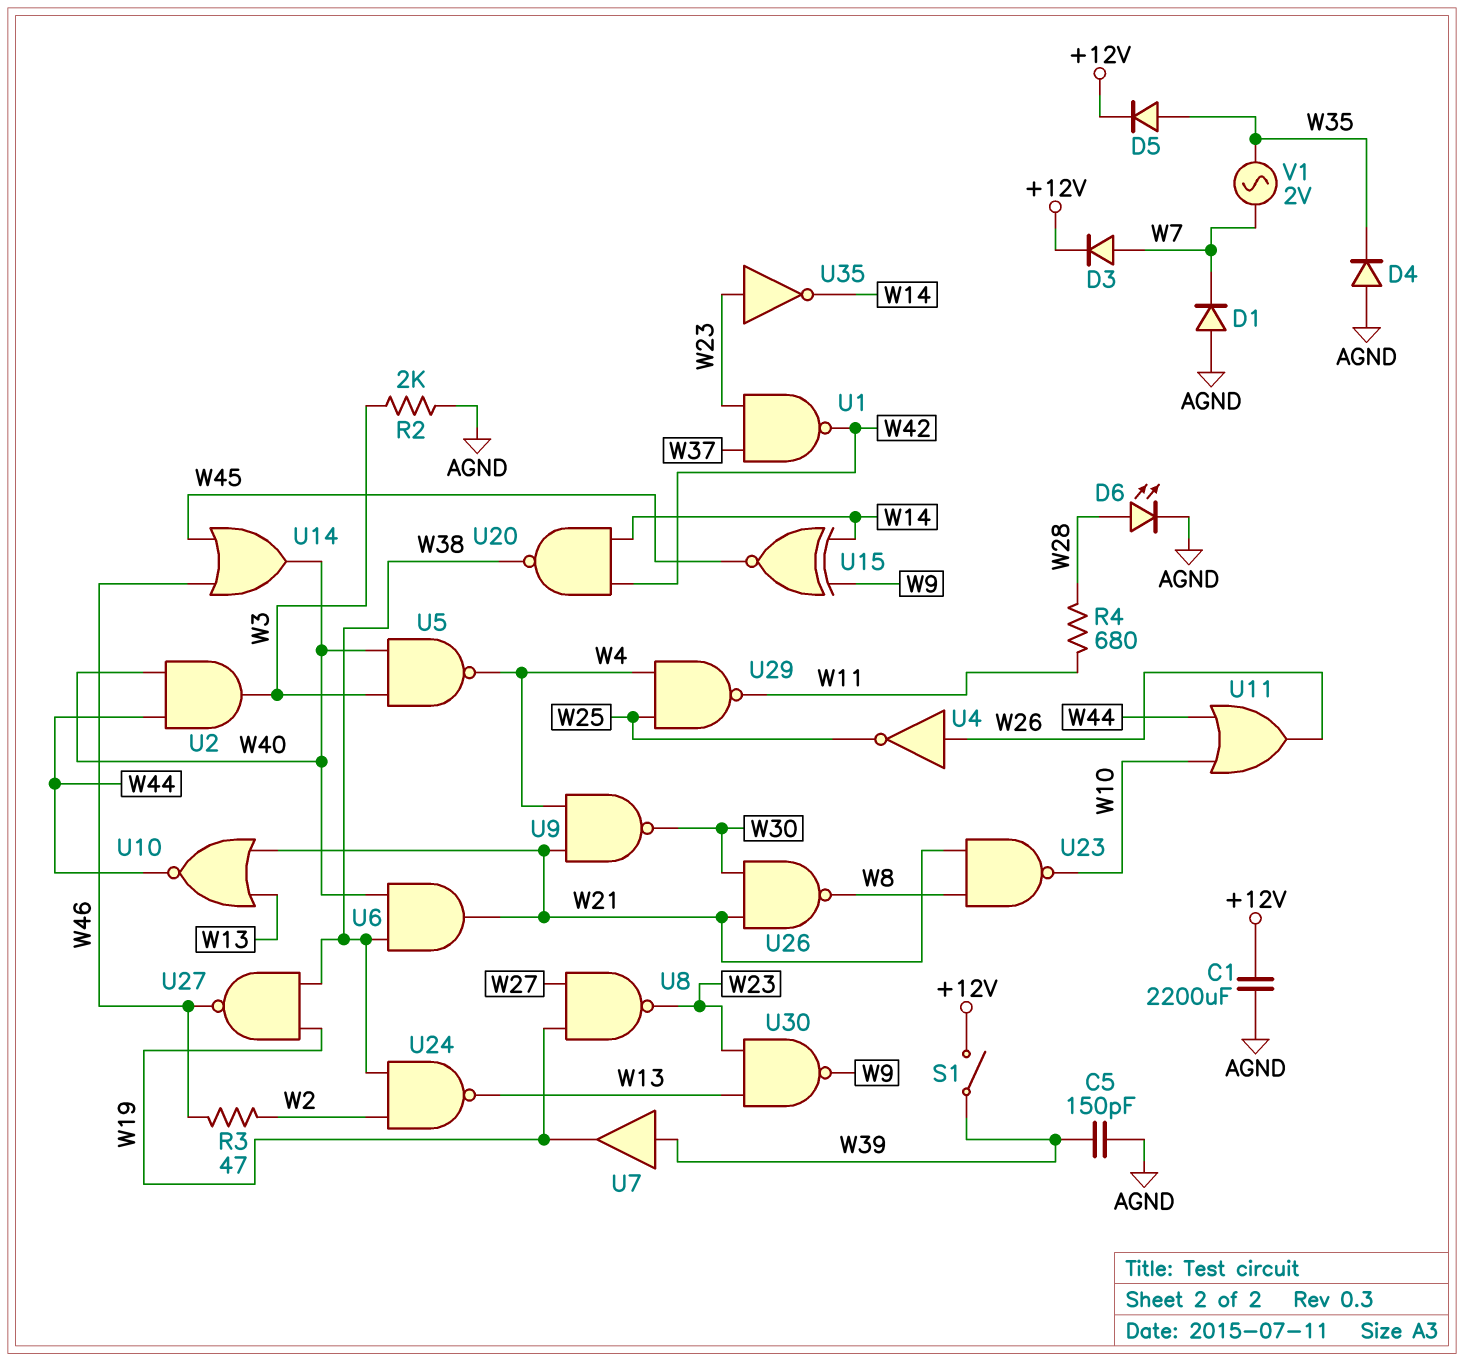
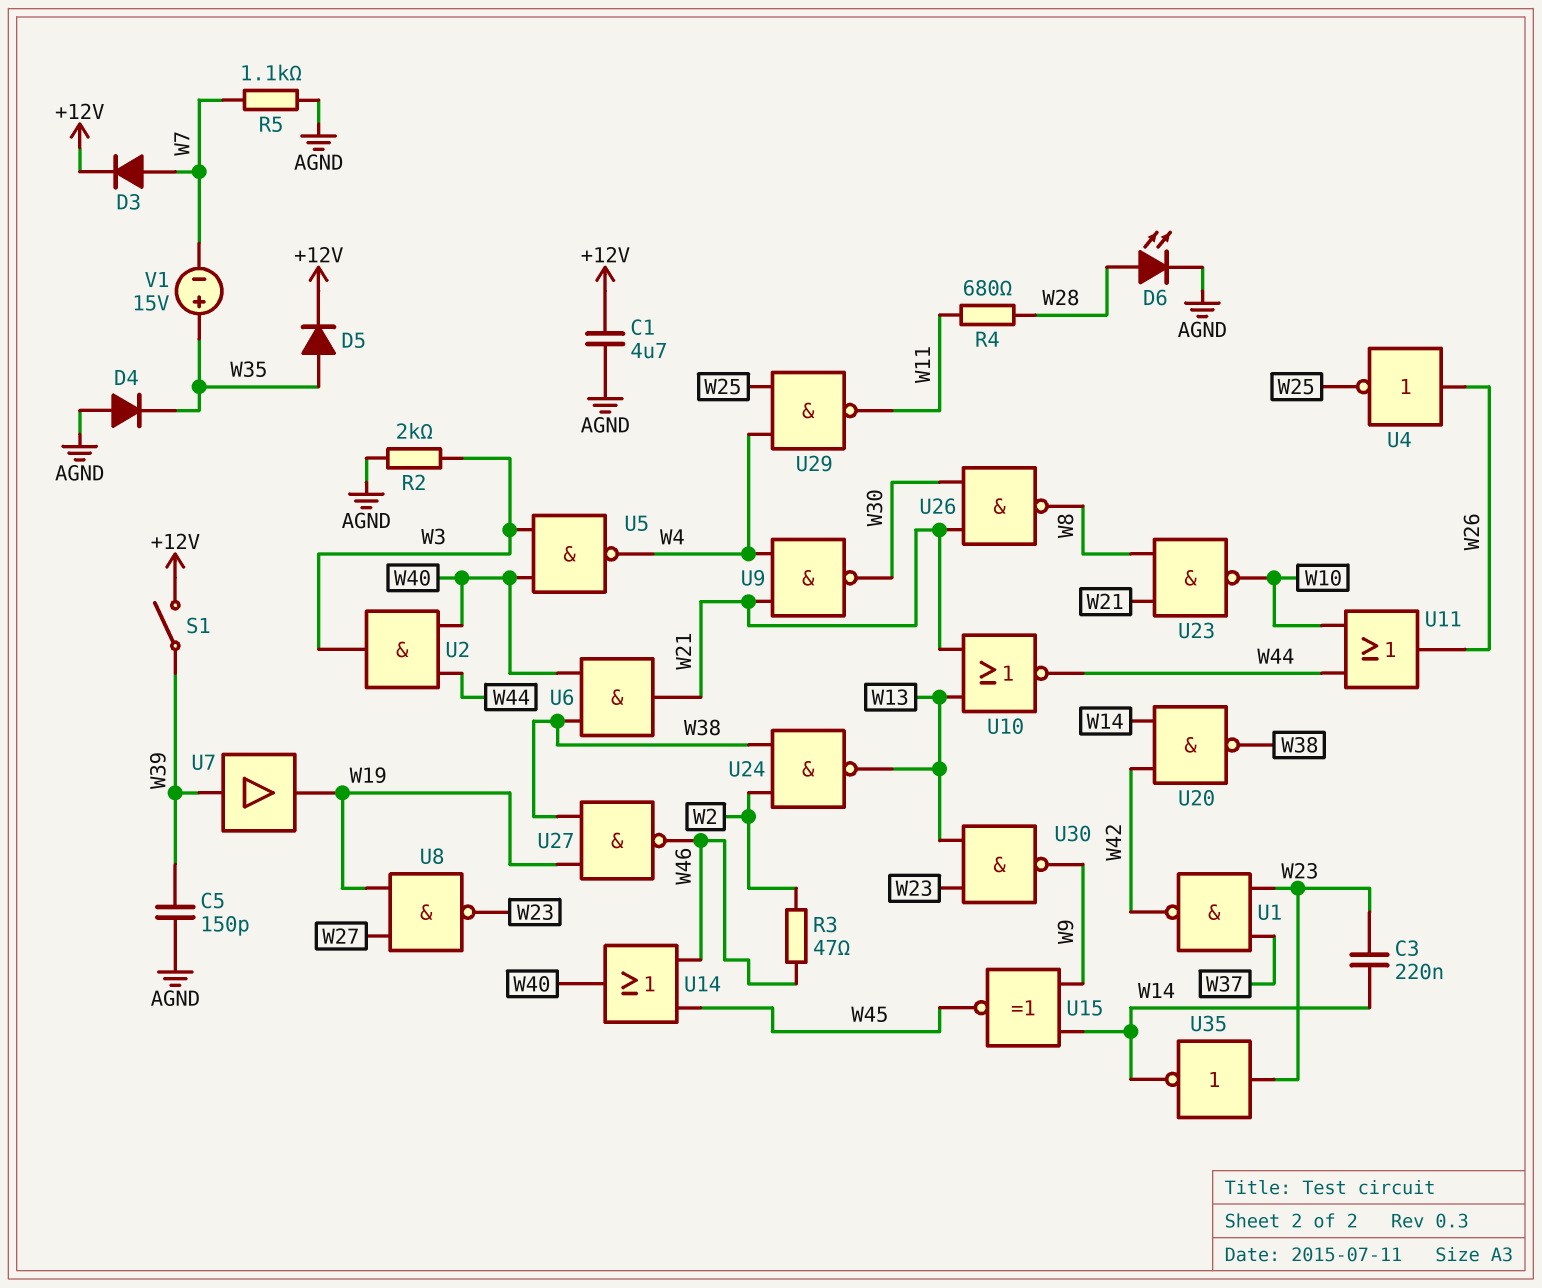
C1: 2200uF (+12V, AGND) -> 4.7uF (+12V, AGND)
C3: none -> 220nF (W14, W23)
D1: diode (A AGND, K W7) -> none
R5: none -> 1.1k (AGND, W7)
V1: AC 2V (W7, W35) -> 15V (plus W35, minus W7)

